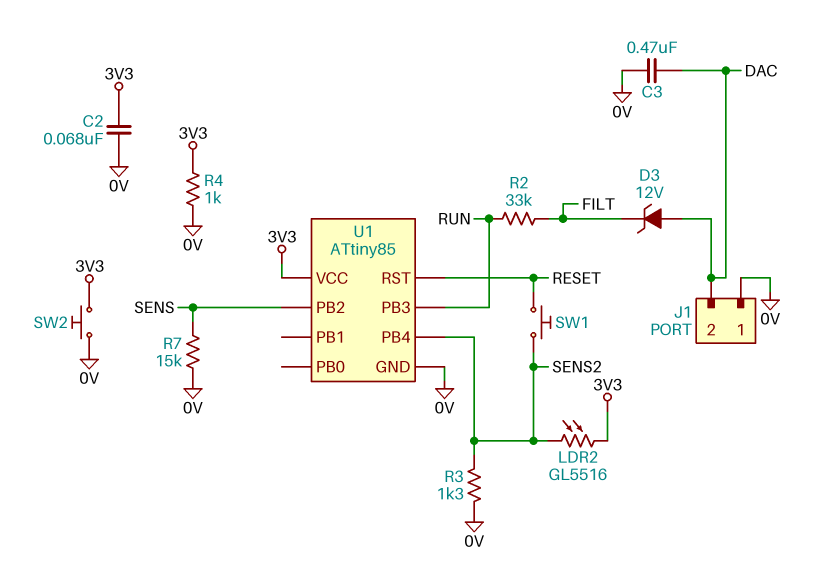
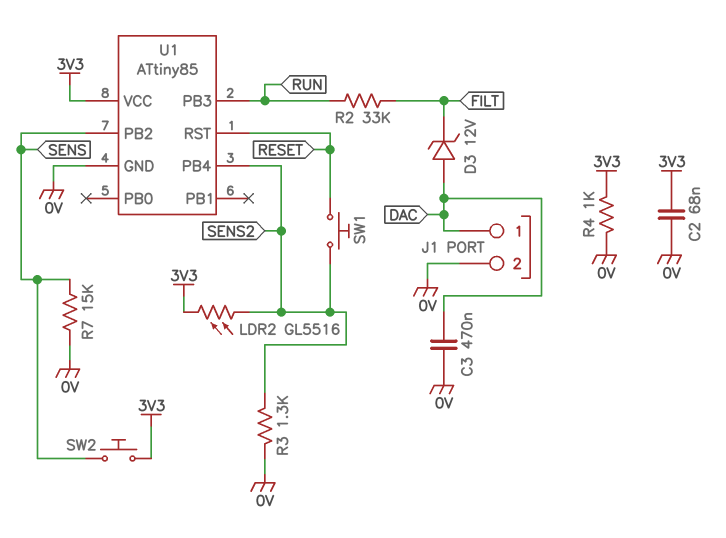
J1 pin 1: 0V -> DAC
J1 pin 2: DAC -> 0V
SW2: button (0V, 3V3) -> button (3V3, SENS)

